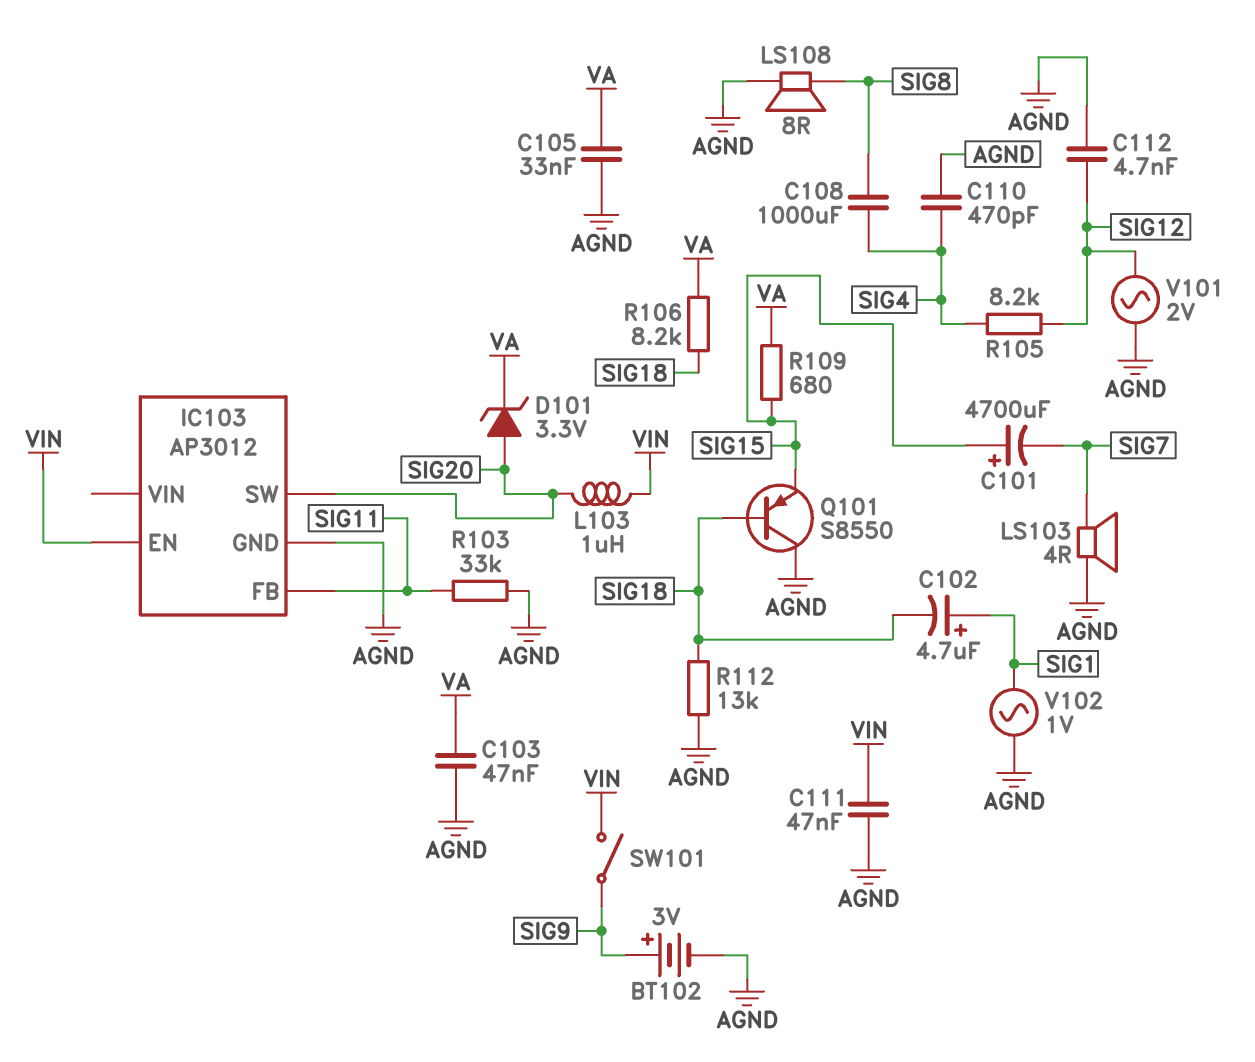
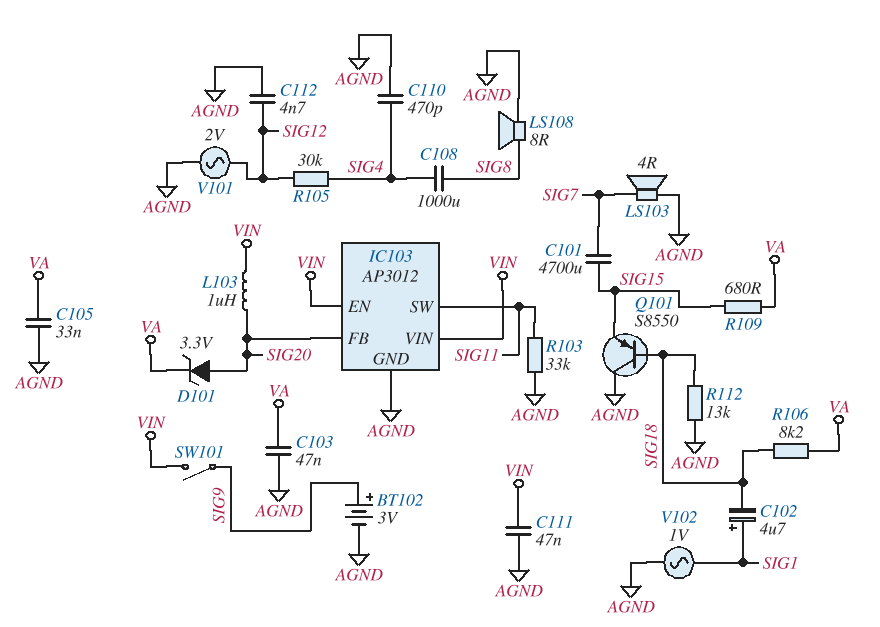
C101: 4700uF (plus SIG15, minus SIG7) -> 4700uF (SIG7, SIG15)
IC103 pin FB: SIG11 -> SIG20
IC103 pin SW: SIG20 -> SIG11
IC103 pin VIN: none -> VIN
R105: 8.2k (SIG4, SIG12) -> 30k (SIG4, SIG12)

